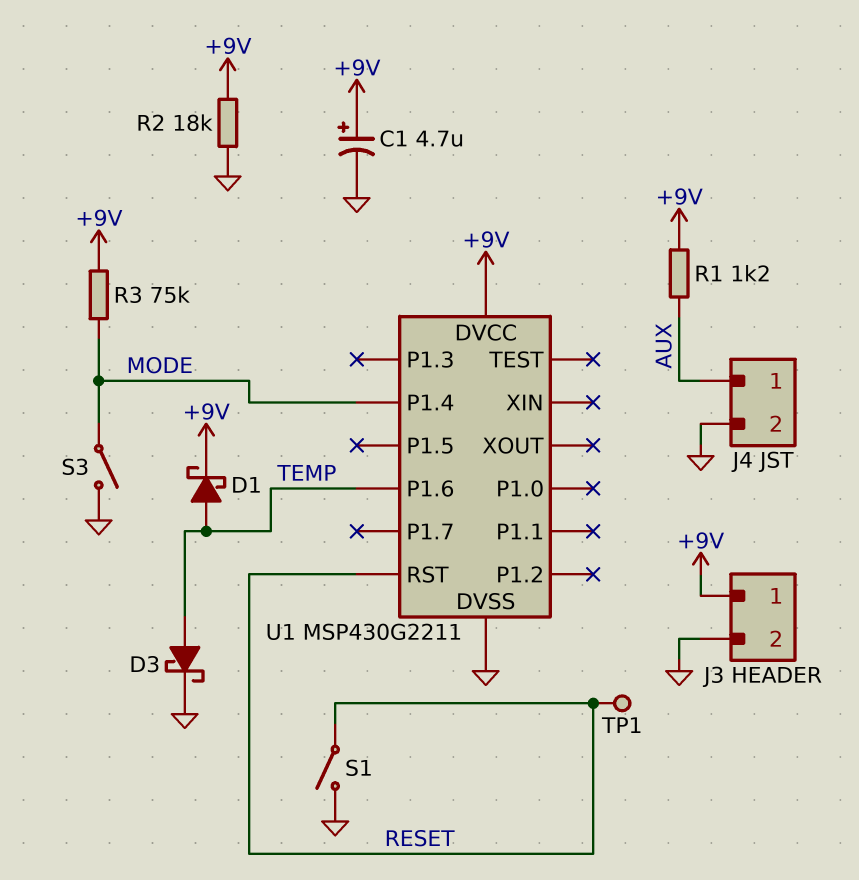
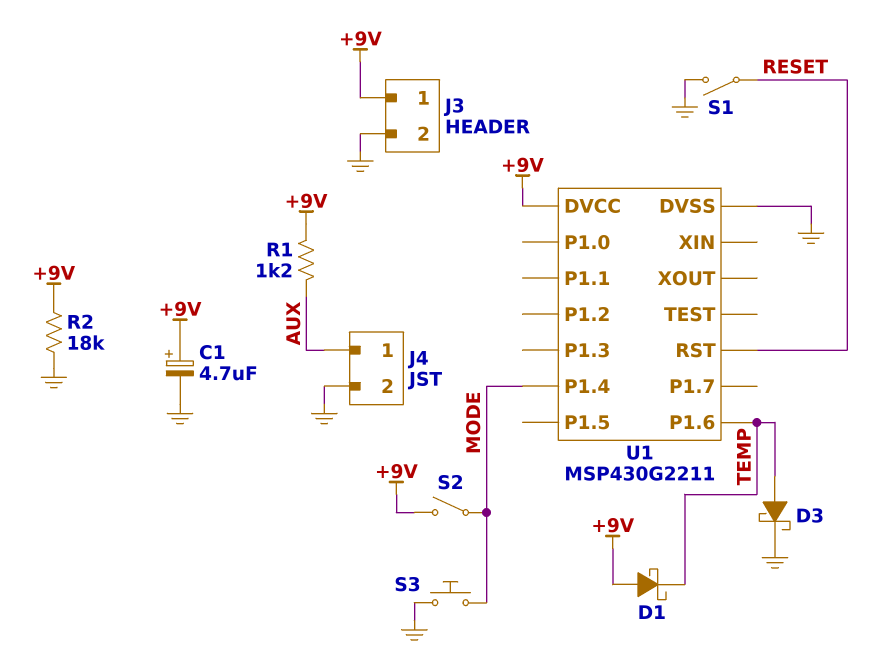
D1: schottky (A TEMP, K +9V) -> schottky (A +9V, K TEMP)
R3: 75k (+9V, MODE) -> none
S2: none -> switch (+9V, MODE)
S3: switch (GND, MODE) -> button (GND, MODE)
TP1: test point (RESET) -> none

